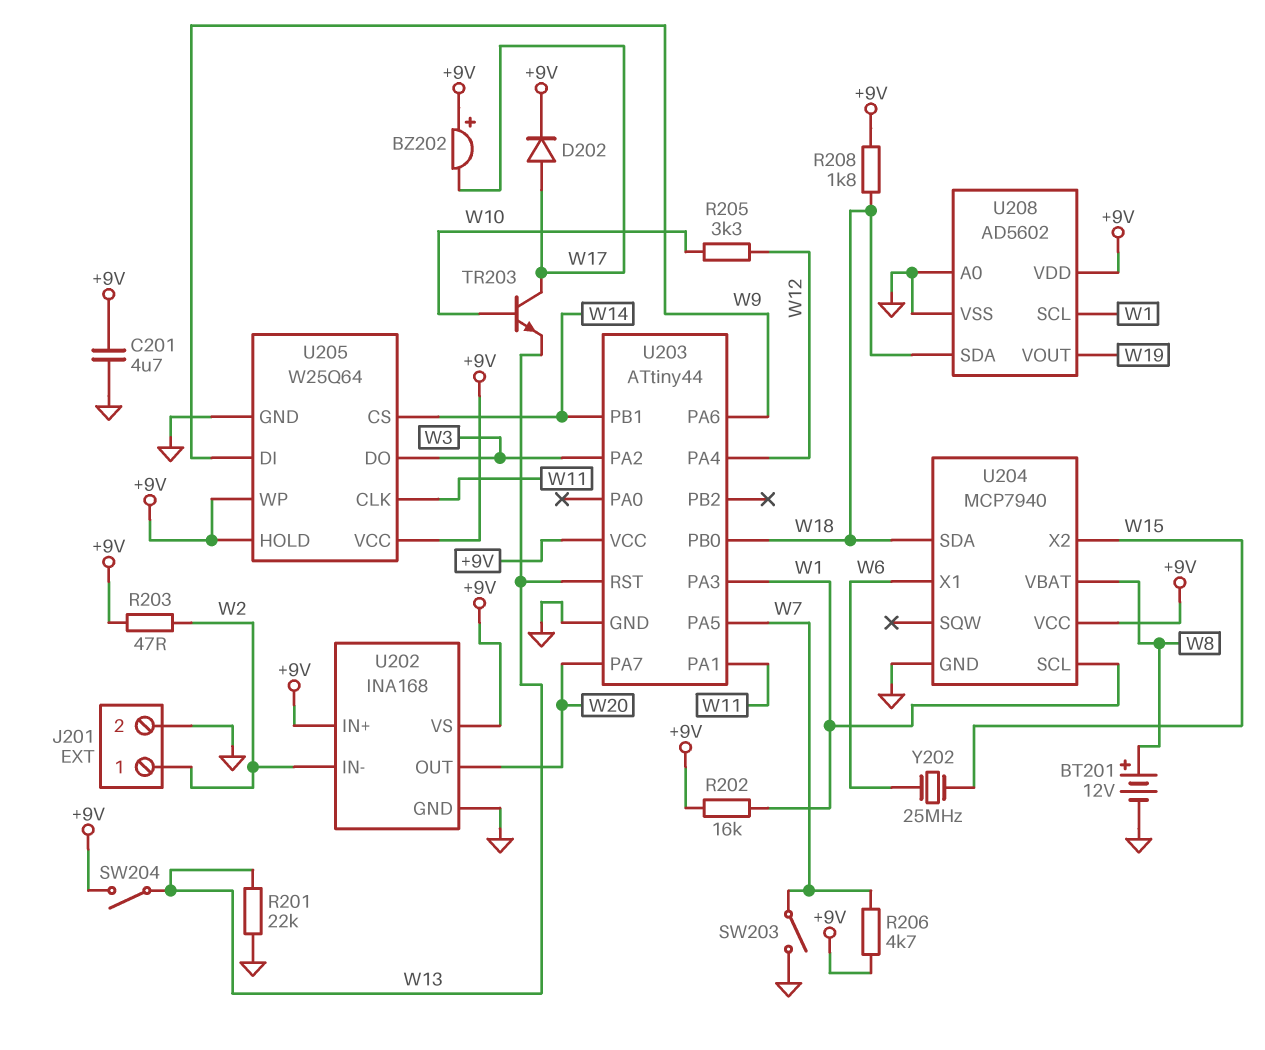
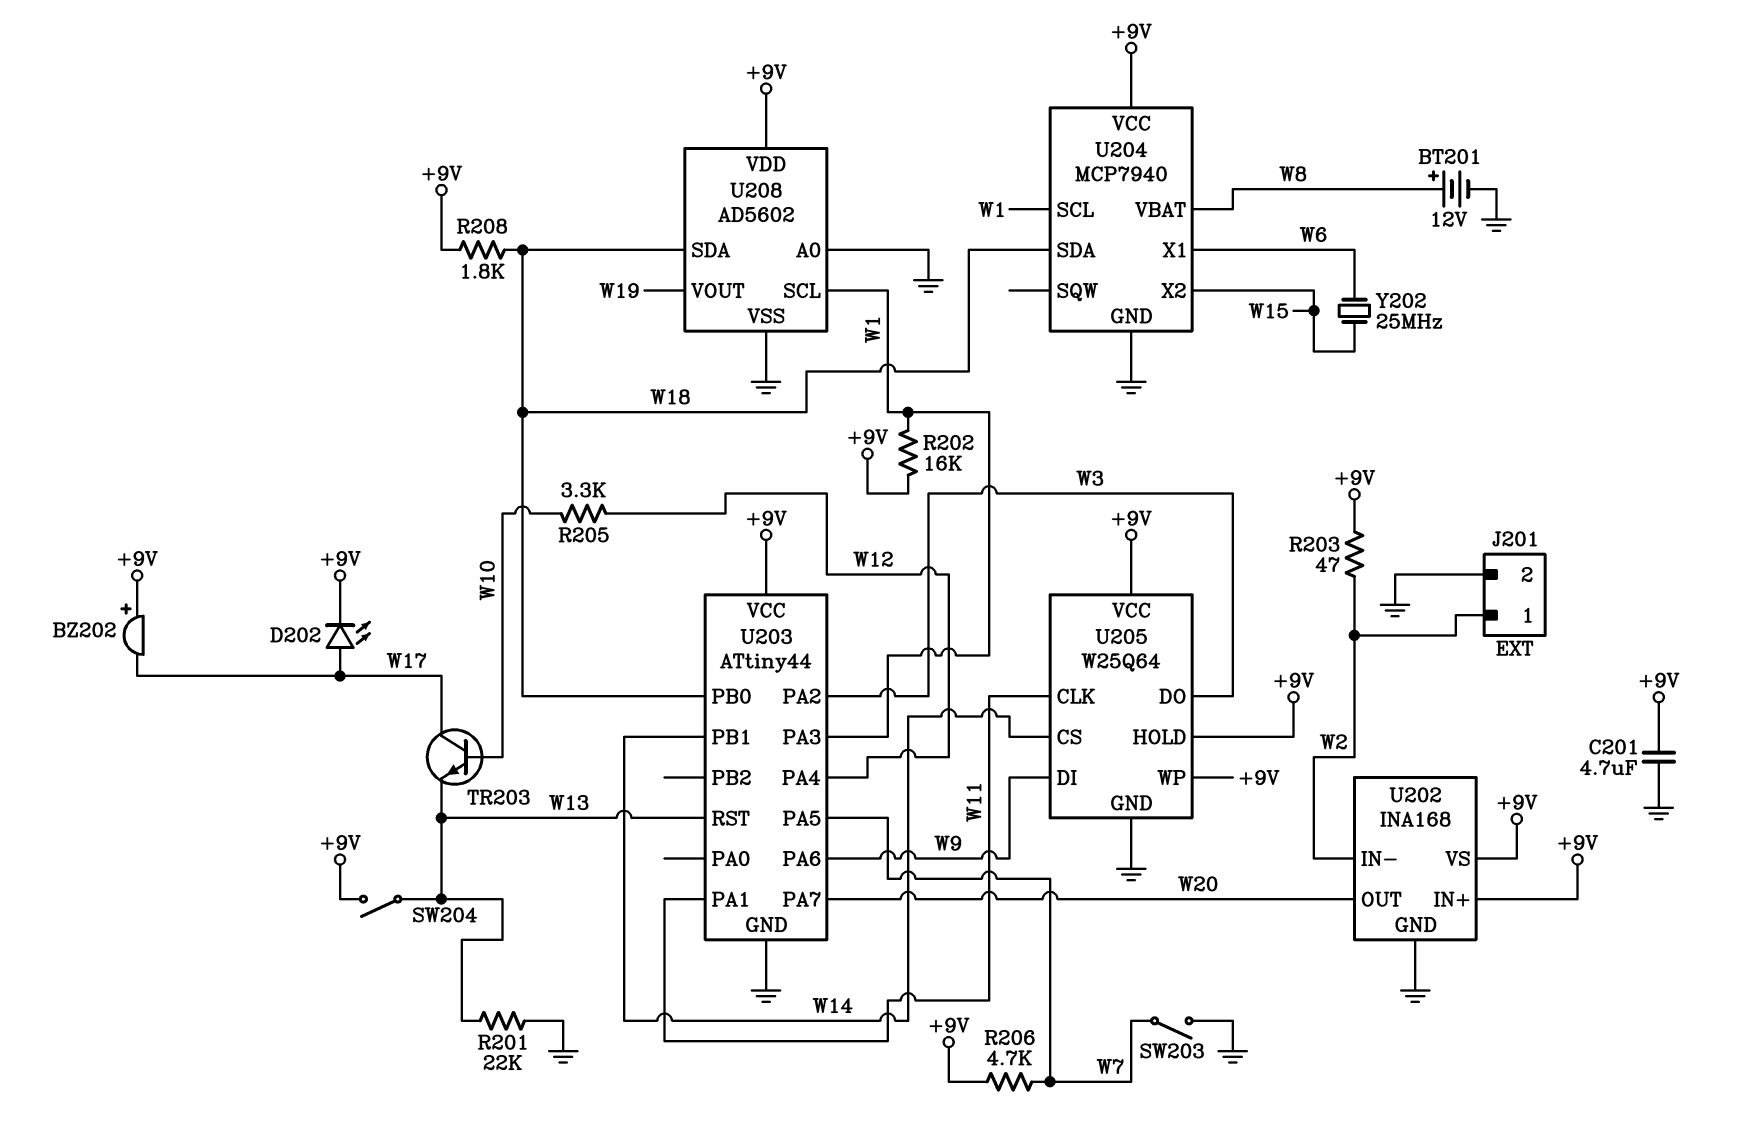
D202: diode (A W17, K +9V) -> LED (A W17, K +9V)

